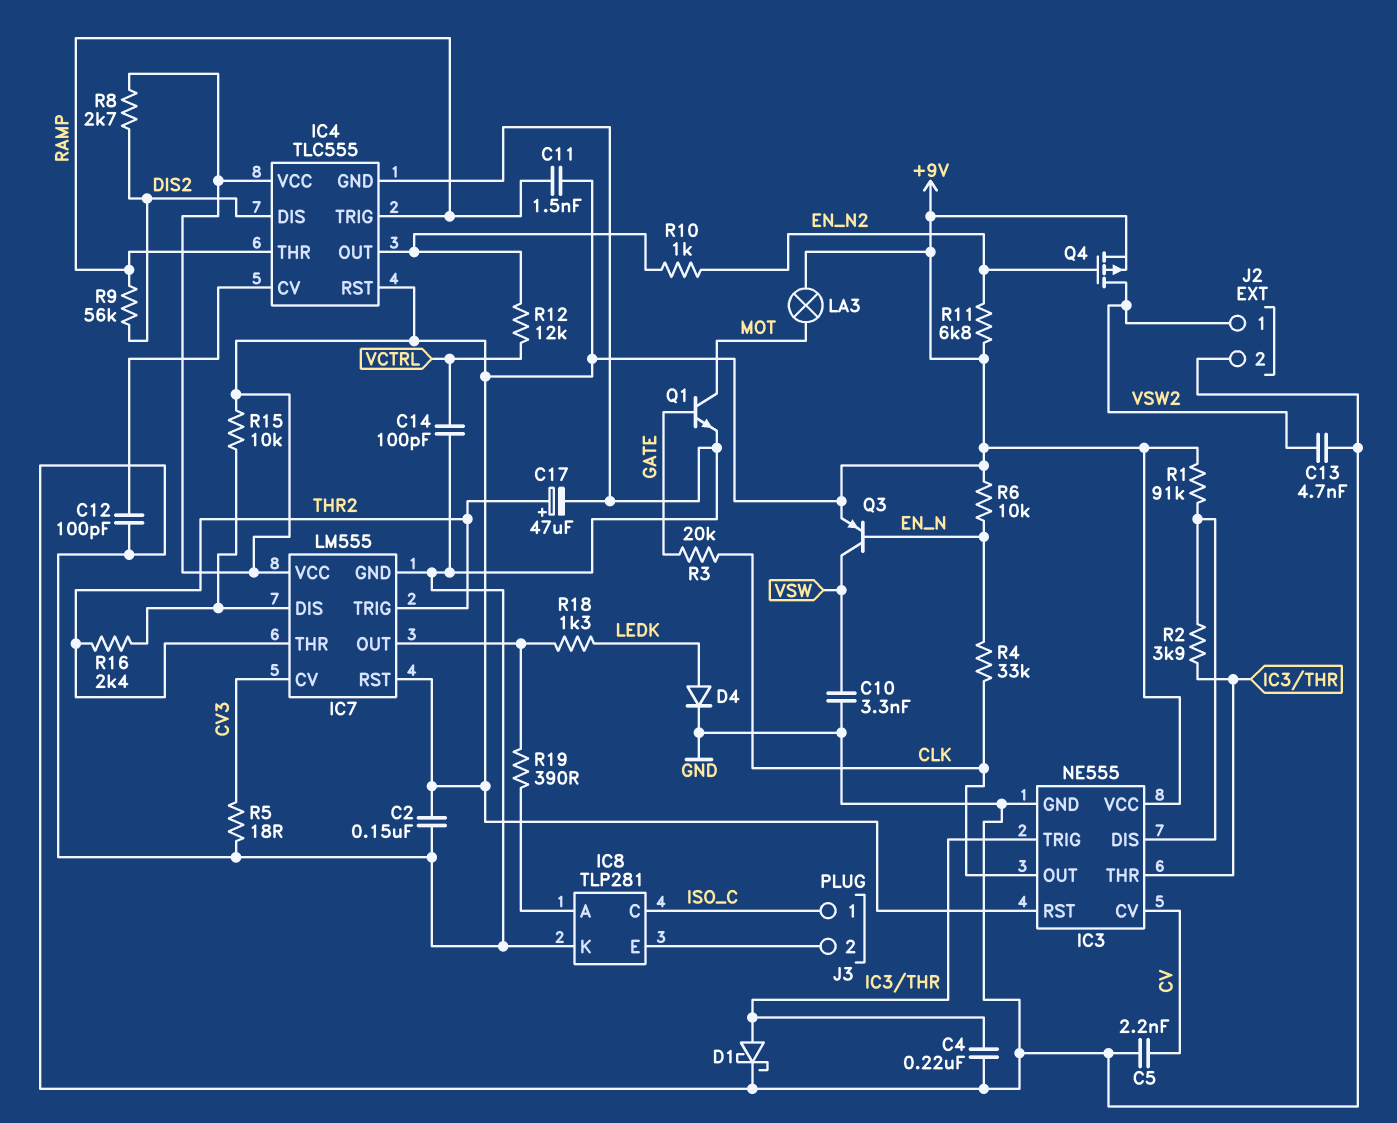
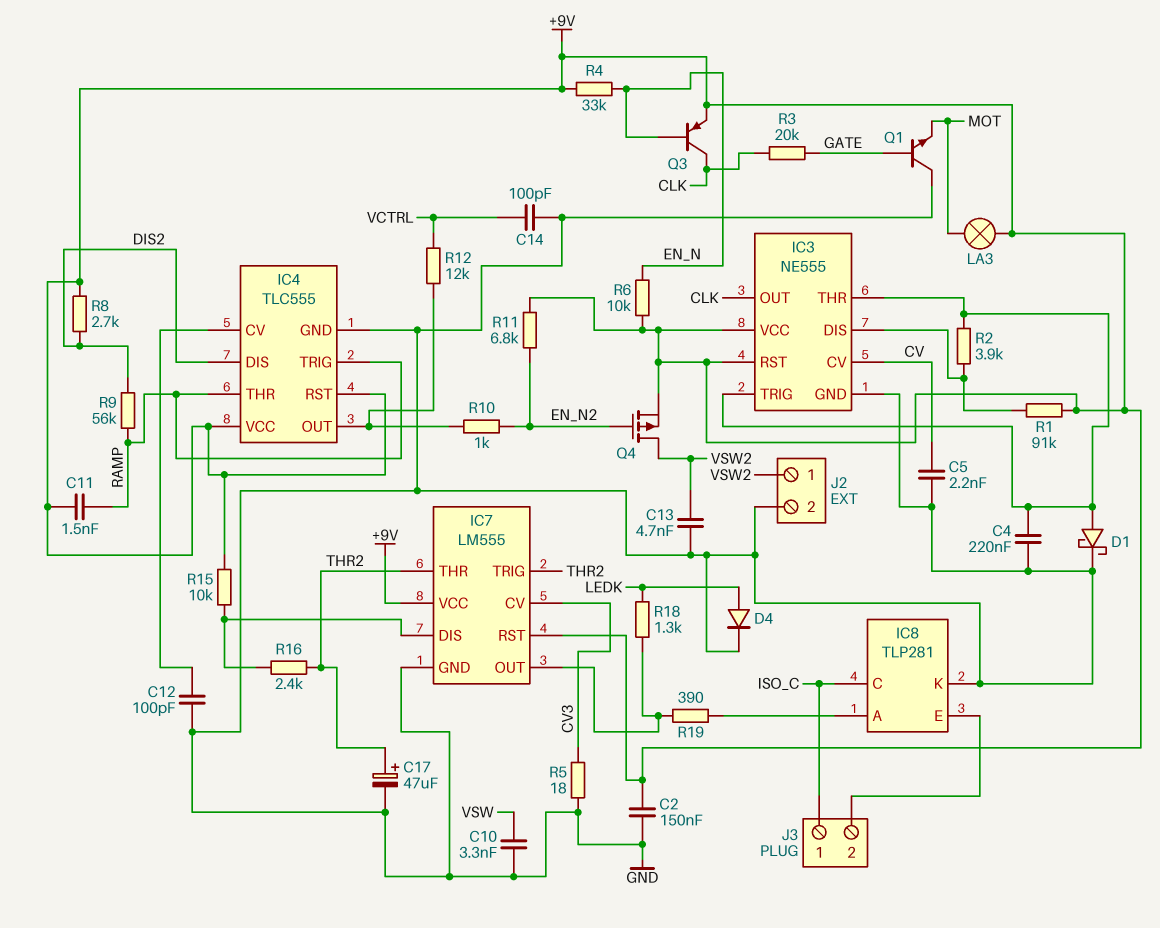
Q1: NPN (B GATE, C MOT, E GND) -> NPN (B GATE, C GND, E MOT)
Q3: PNP (B EN_N, C VSW, E +9V) -> PNP (B EN_N, C CLK, E +9V)
R4: 33k (CLK, EN_N) -> 33k (+9V, EN_N)

